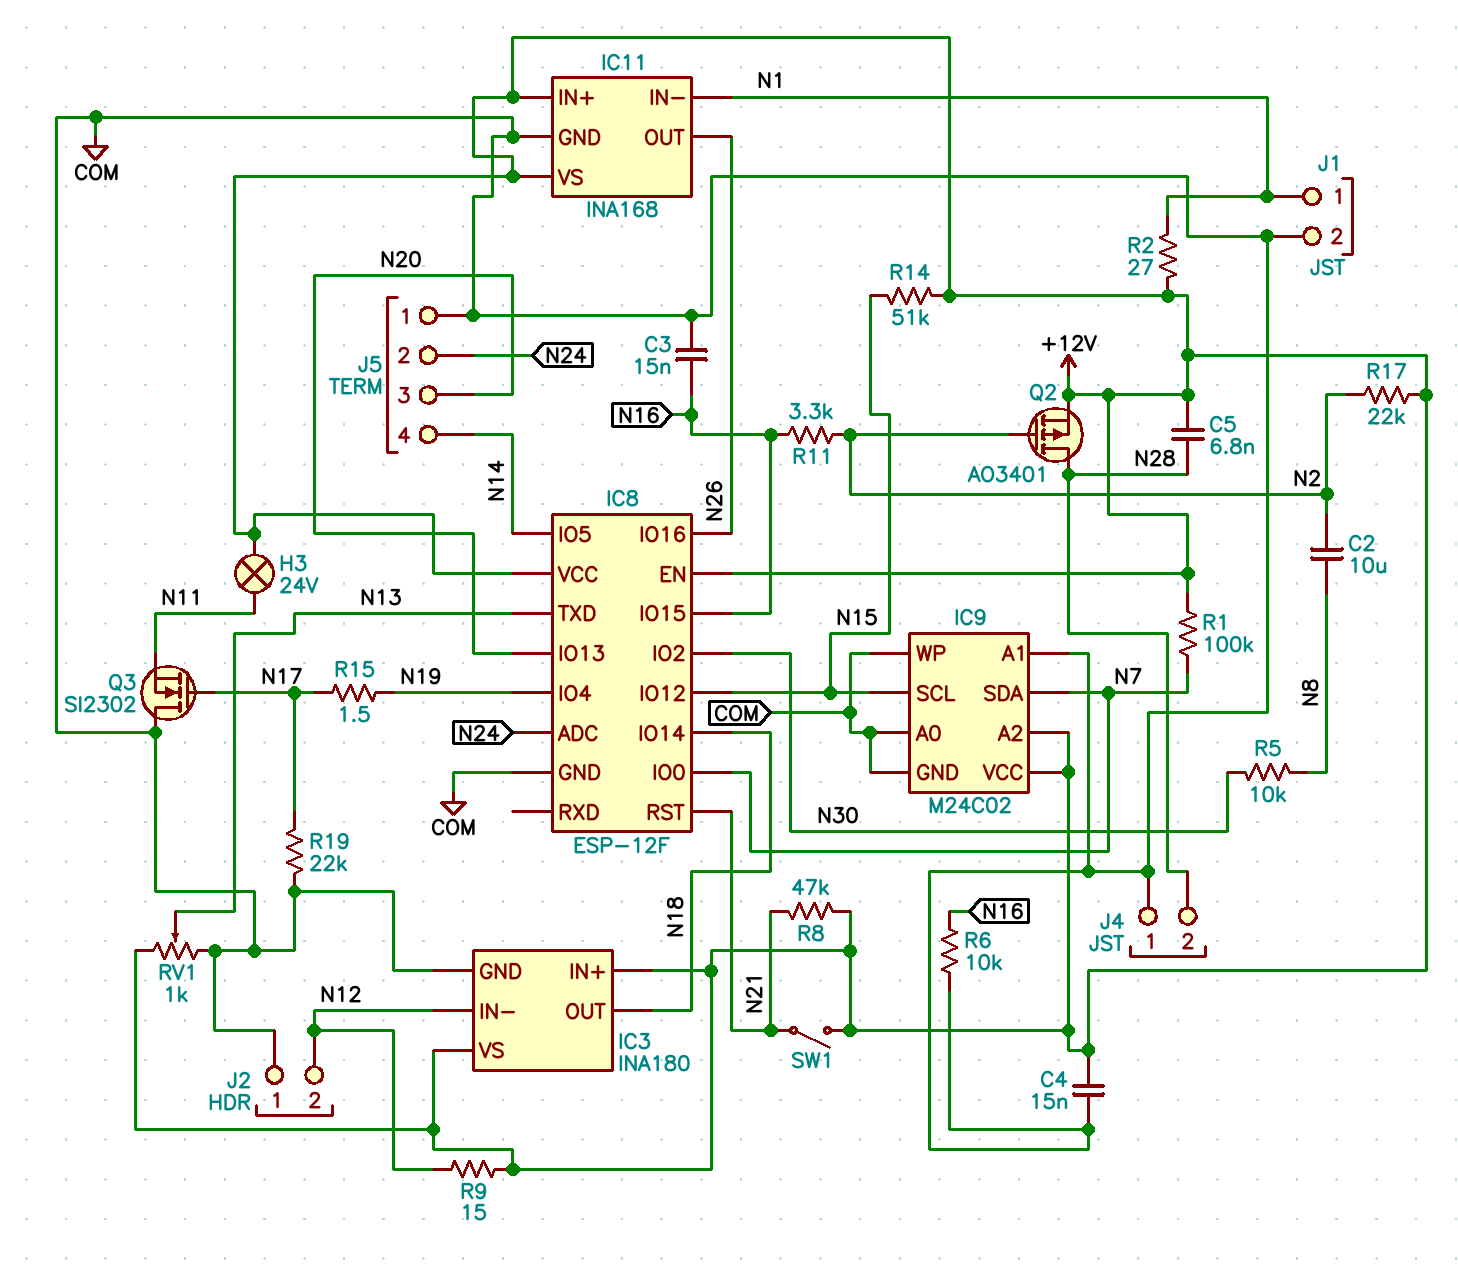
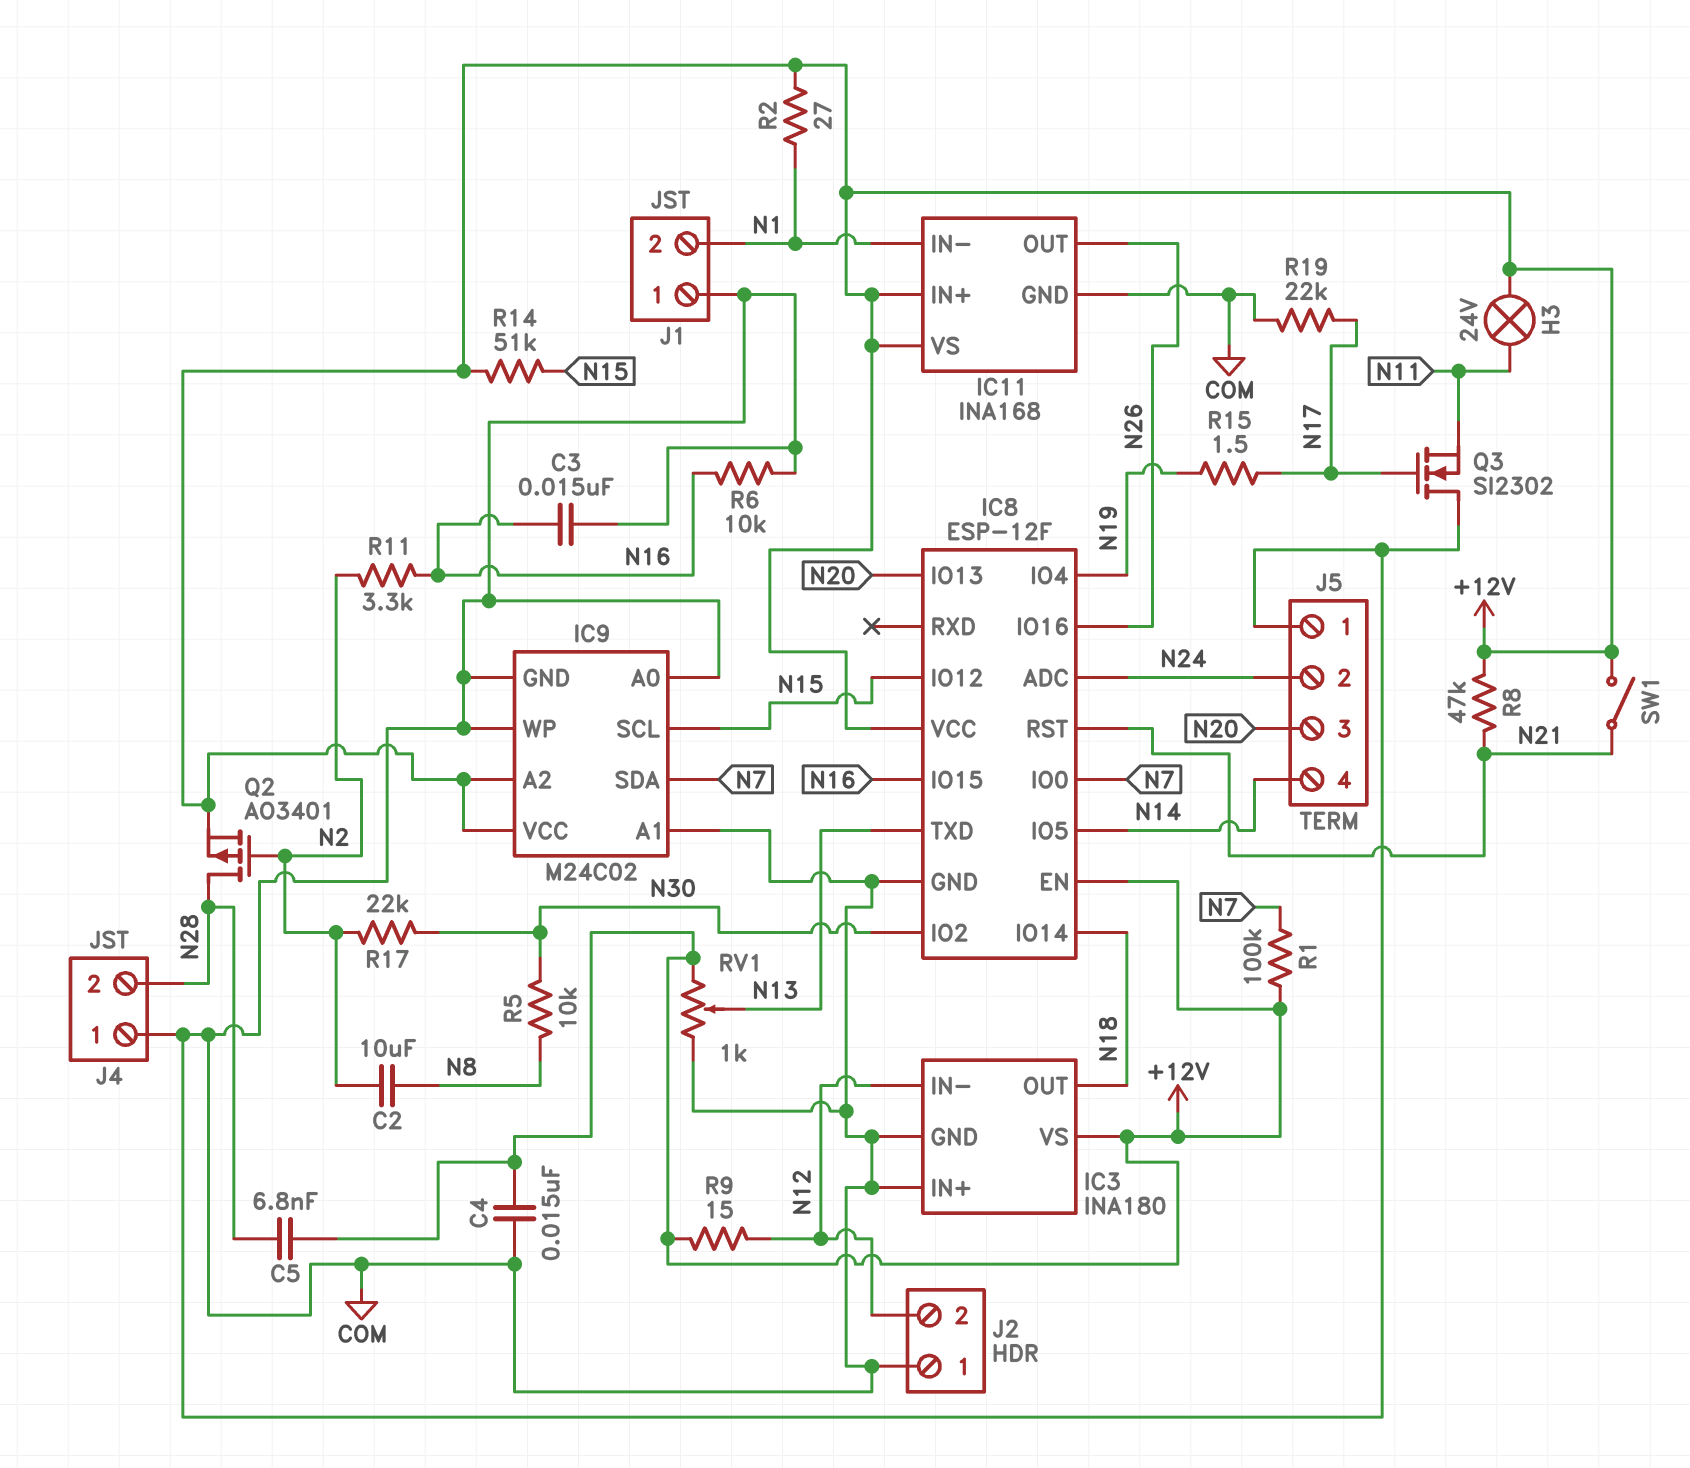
IC3 pin IN+: +12V -> COM
J1 pin 1: N1 -> COM
J1 pin 2: COM -> N1
R17: 22k (+12V, N2) -> 22k (N2, N30)

